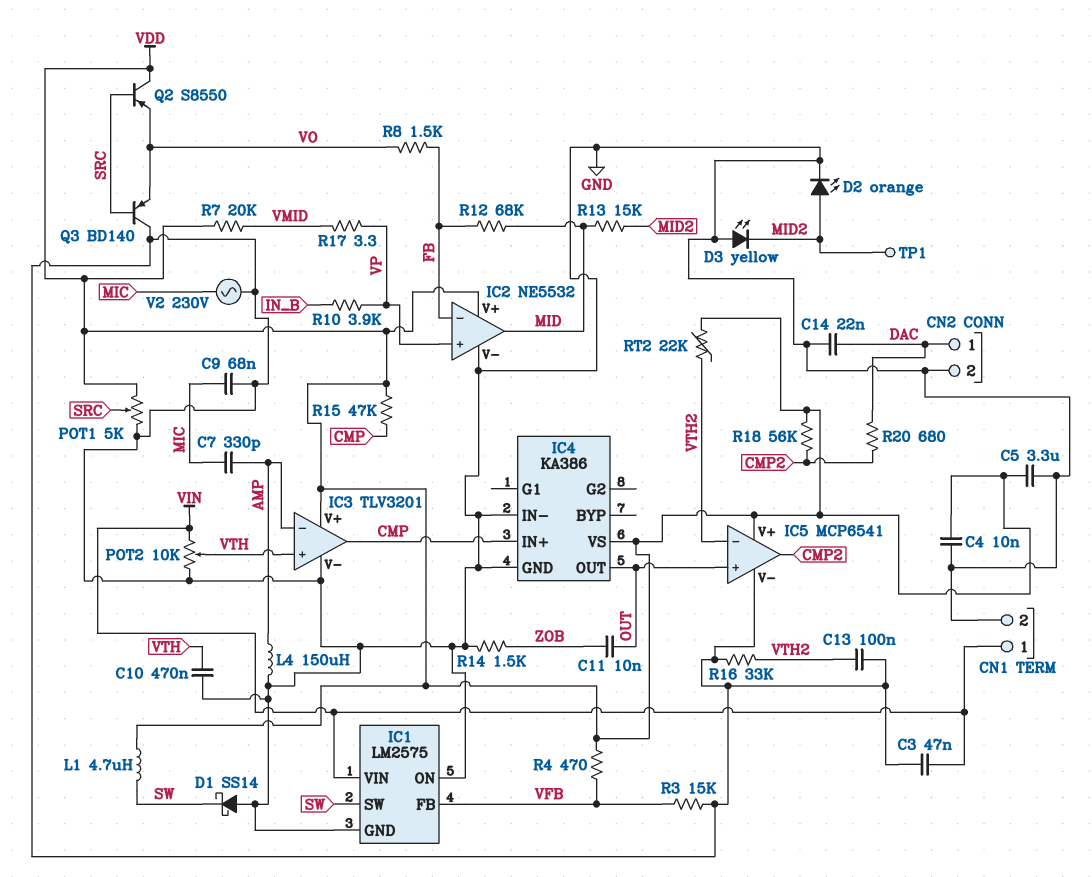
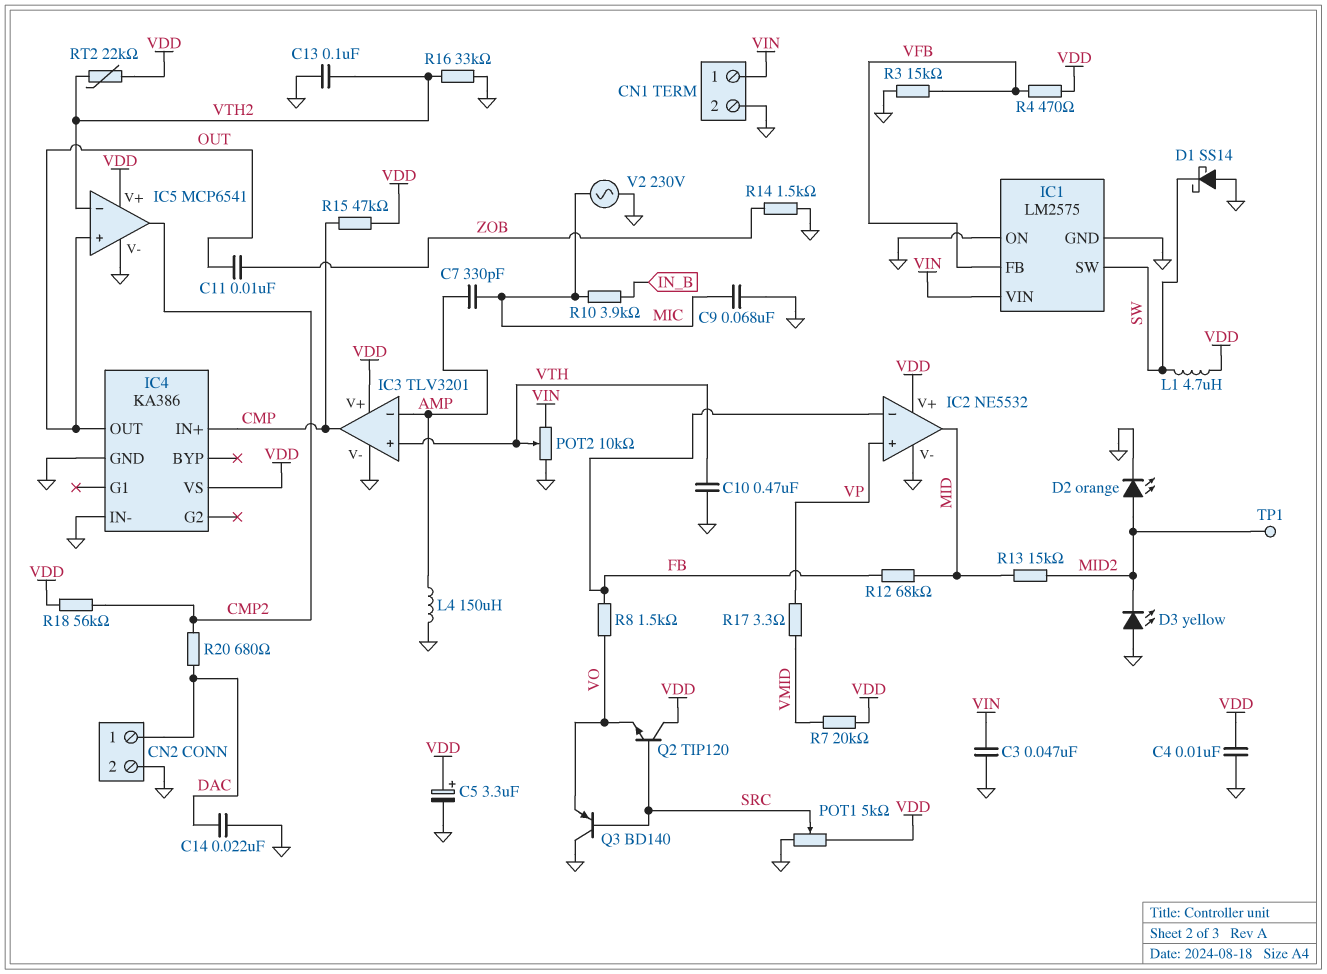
C5: 3.3uF (GND, VDD) -> 3.3uF (plus VDD, minus GND)
Q2: PNP S8550 (B SRC, C VDD, E VO) -> NPN TIP120 (B SRC, C VDD, E VO)
R10: 3.9k (IN_B, VP) -> 3.9k (IN_B, MIC)

